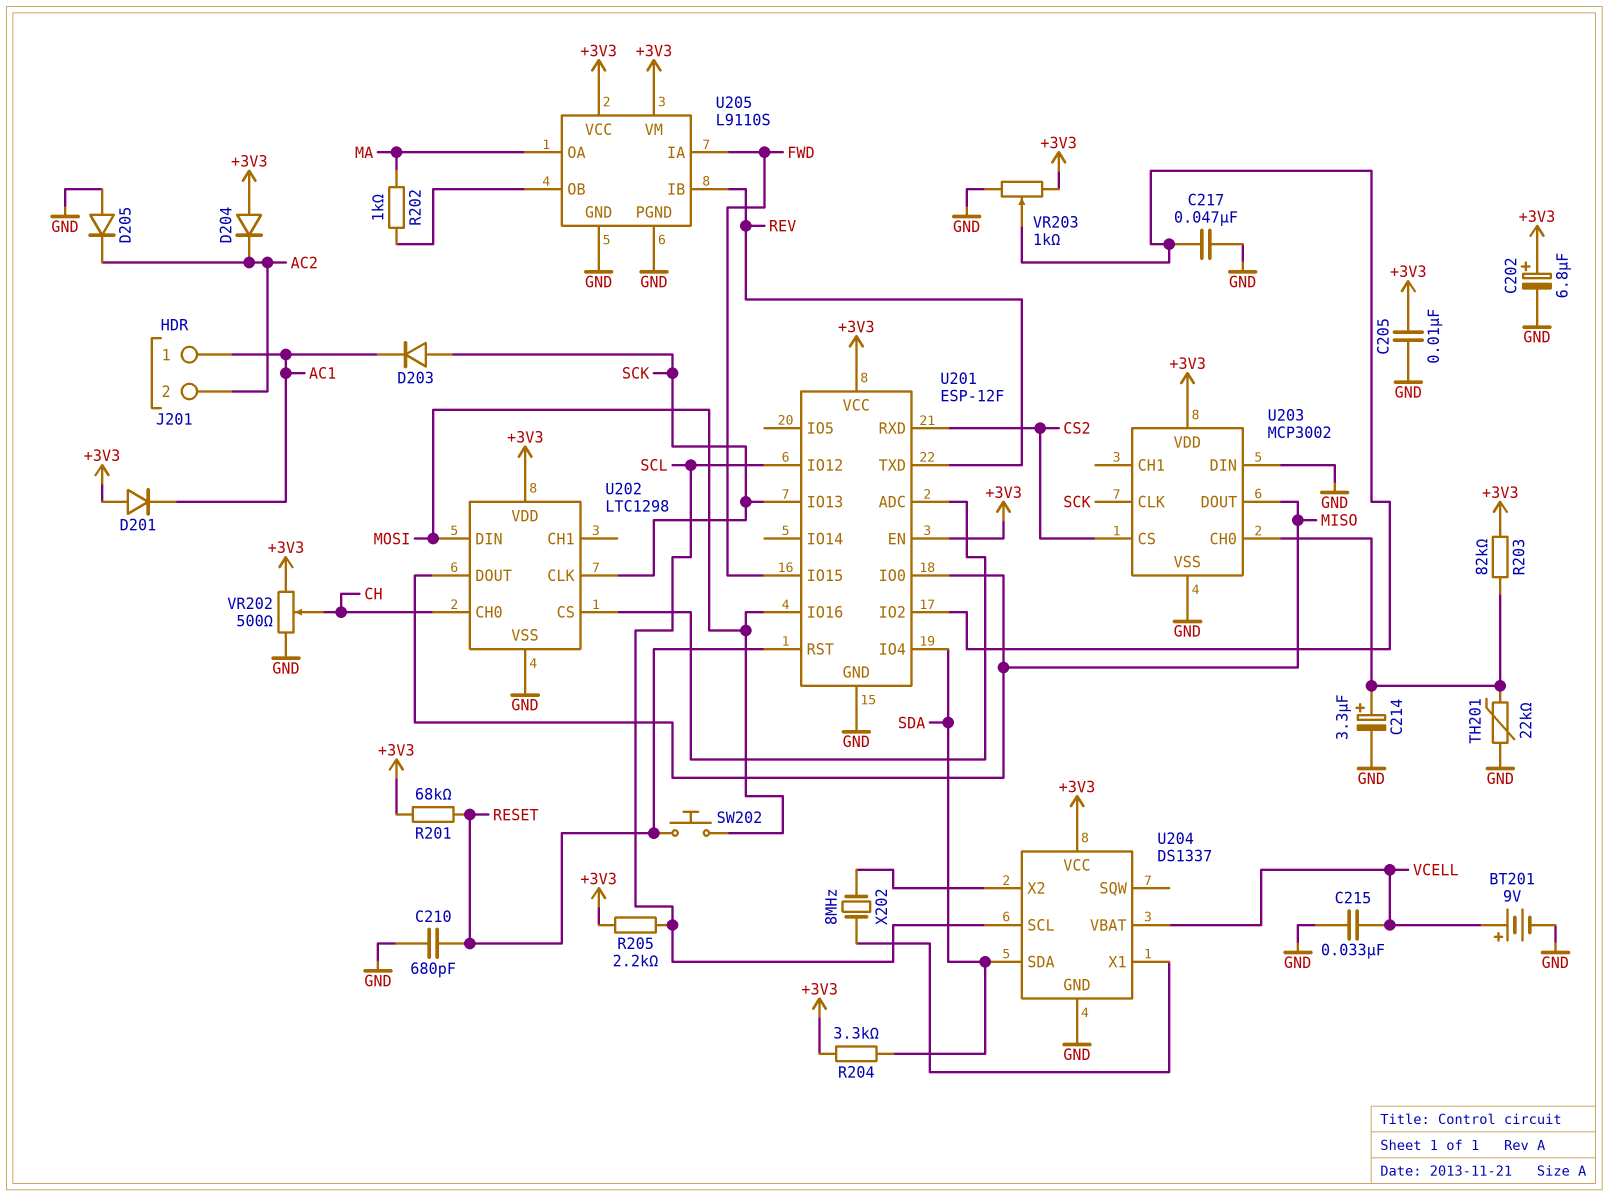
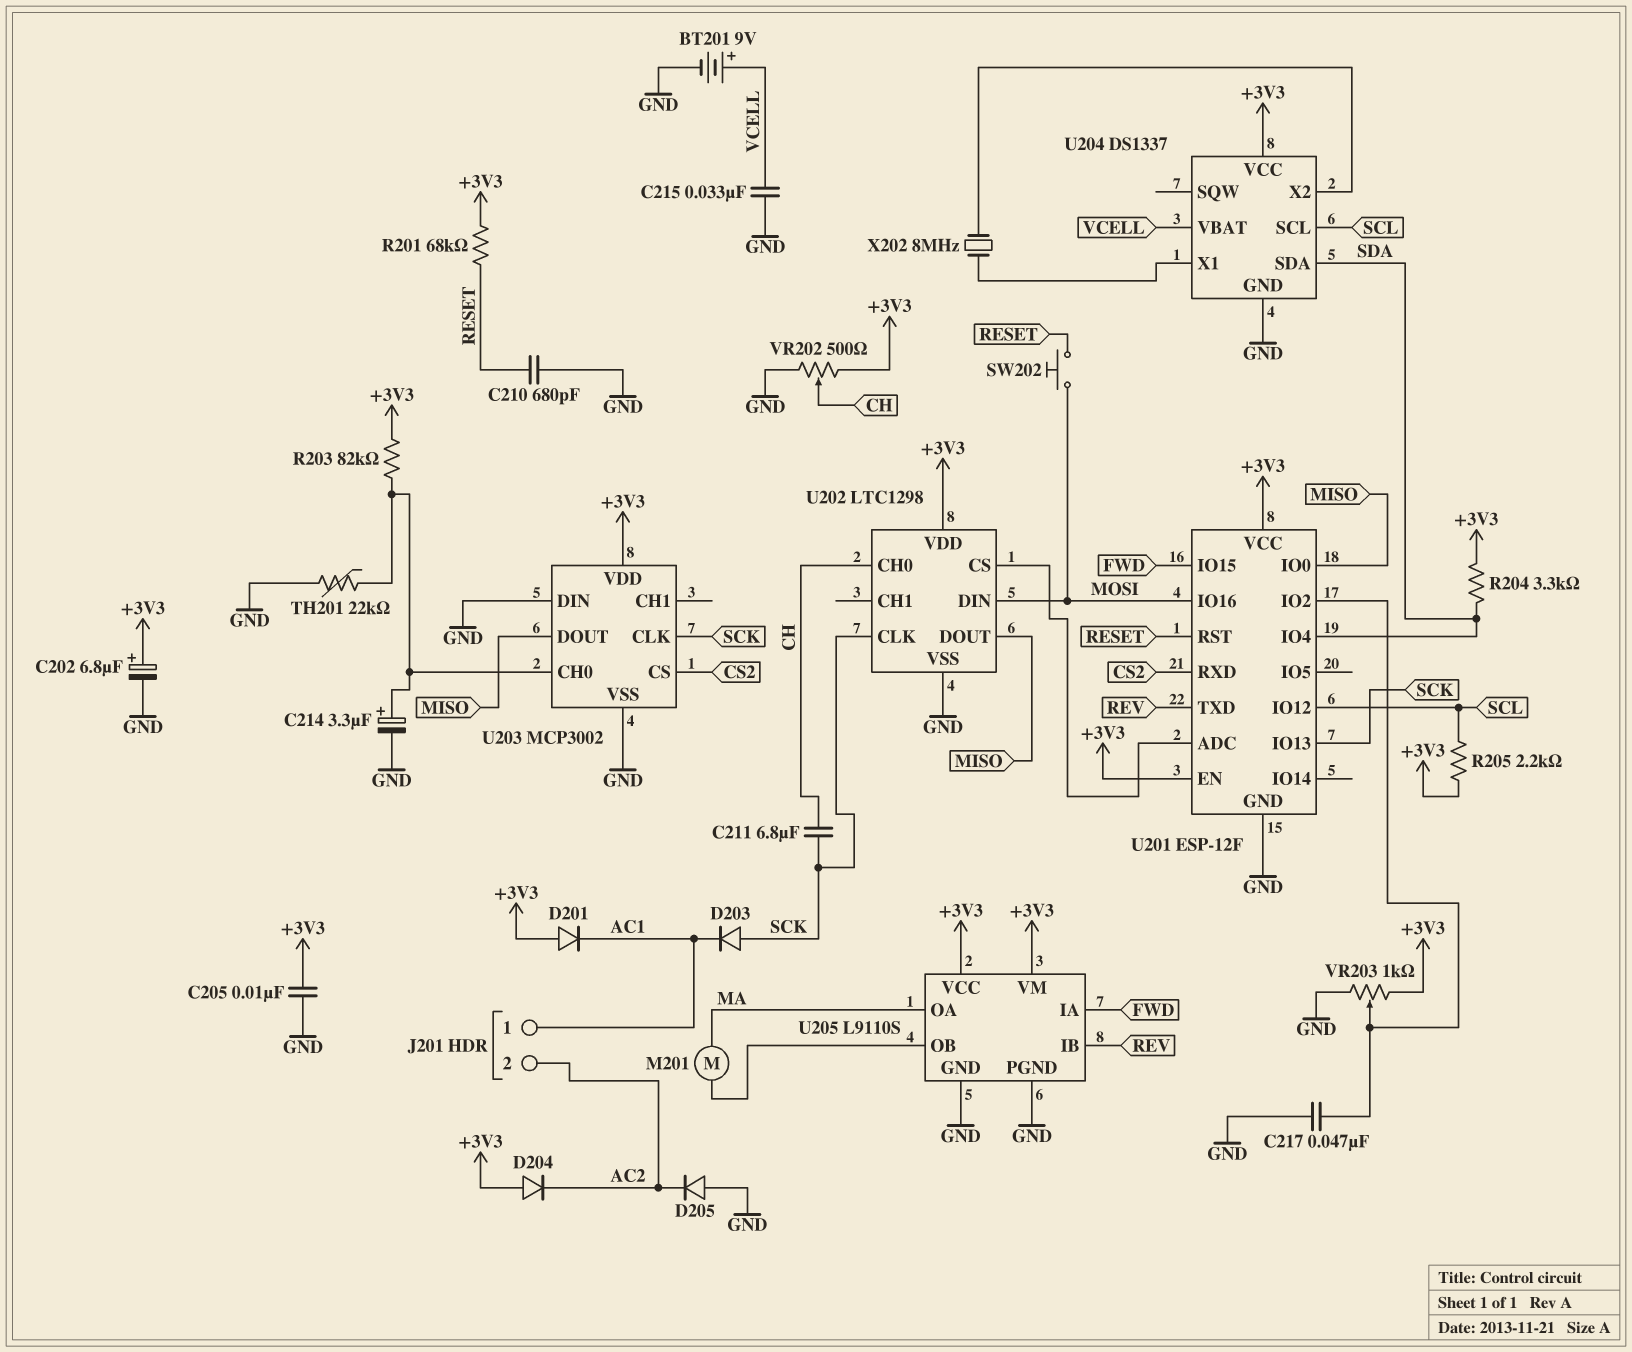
C211: none -> 6.8uF (CH, SCK)
M201: none -> motor (MA, U205/OB)
R202: 1k (MA, U205/OB) -> none

